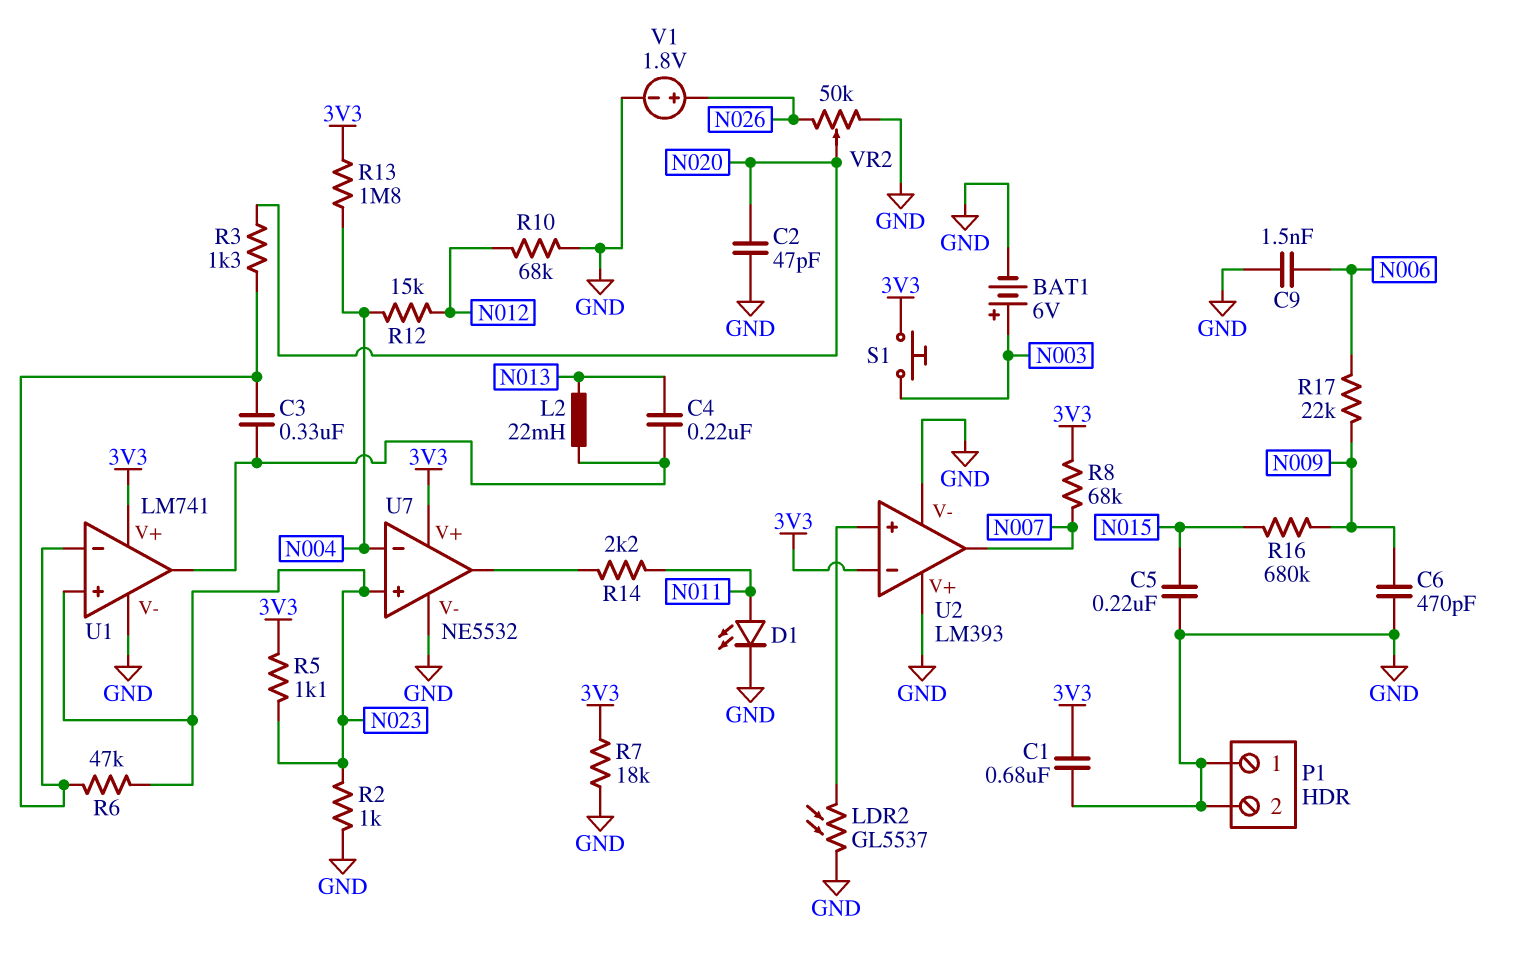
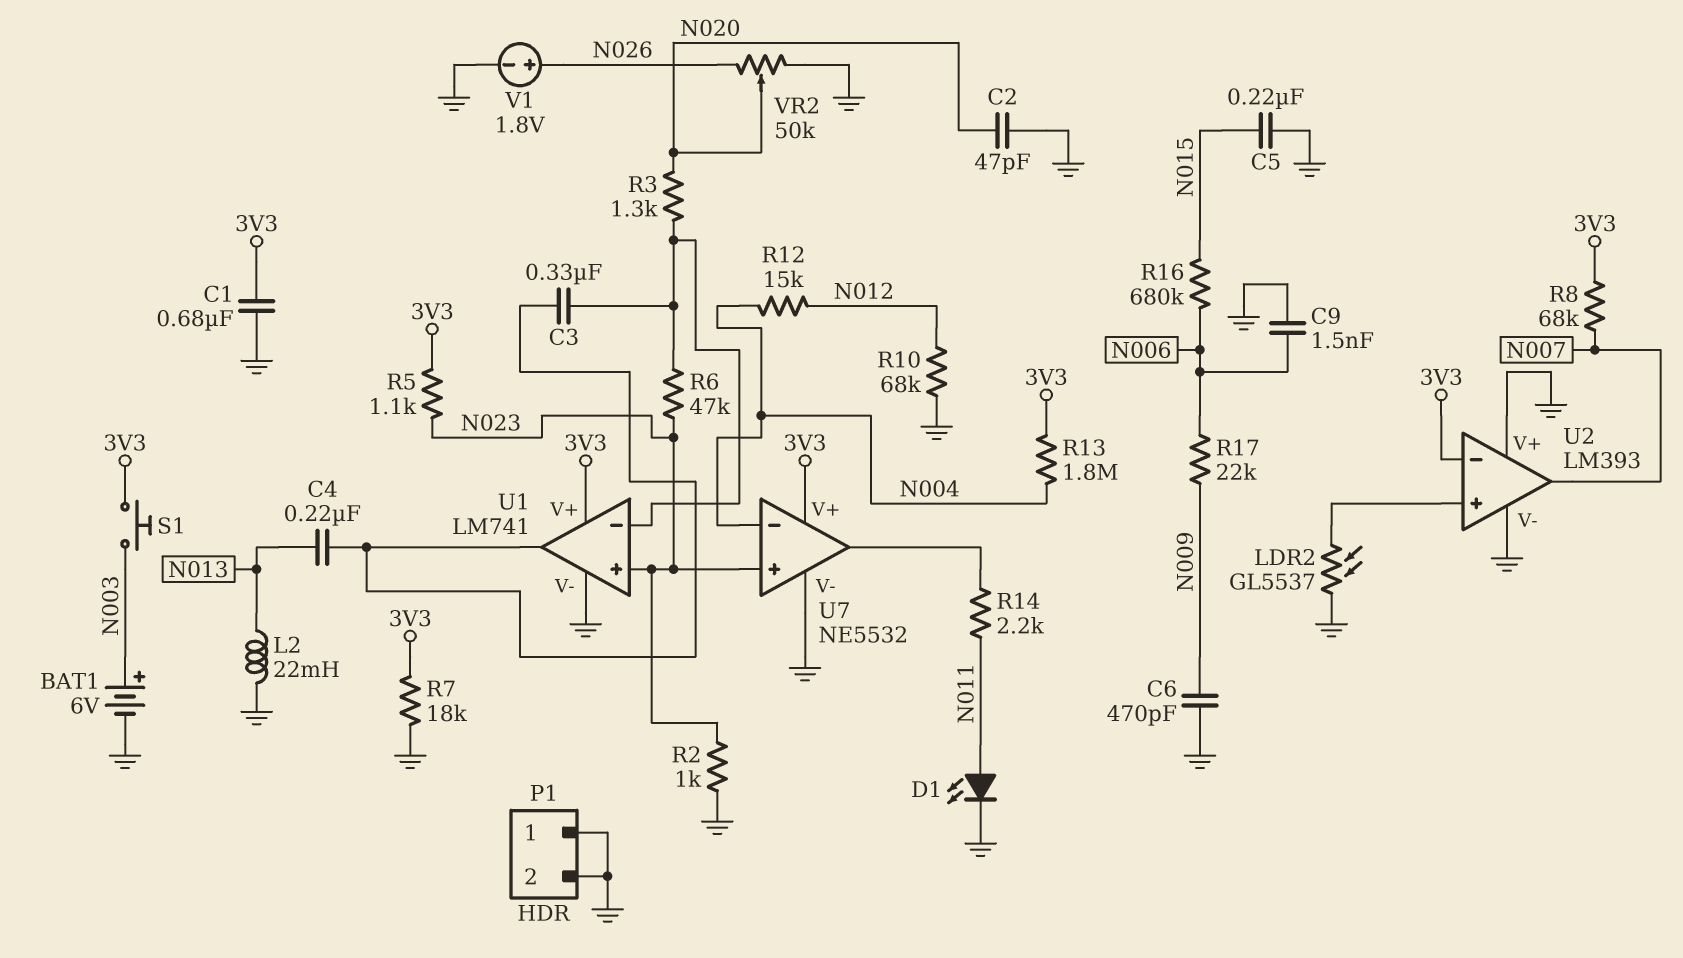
L2: 22mH (N013, U1/out) -> 22mH (GND, N013)
R16: 680k (N009, N015) -> 680k (N006, N015)

